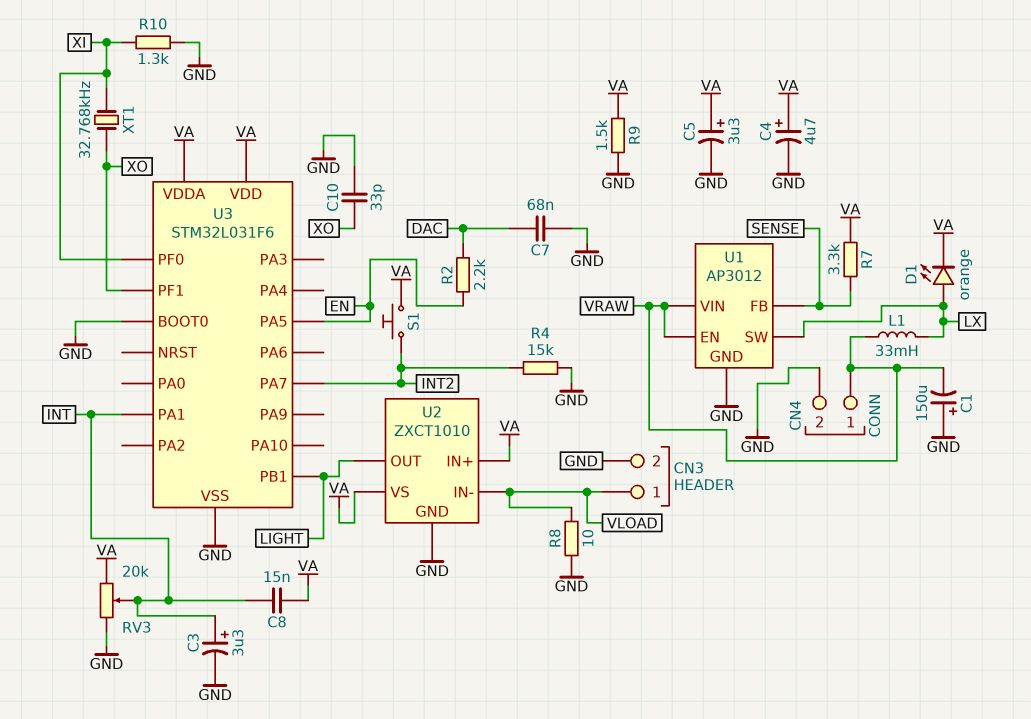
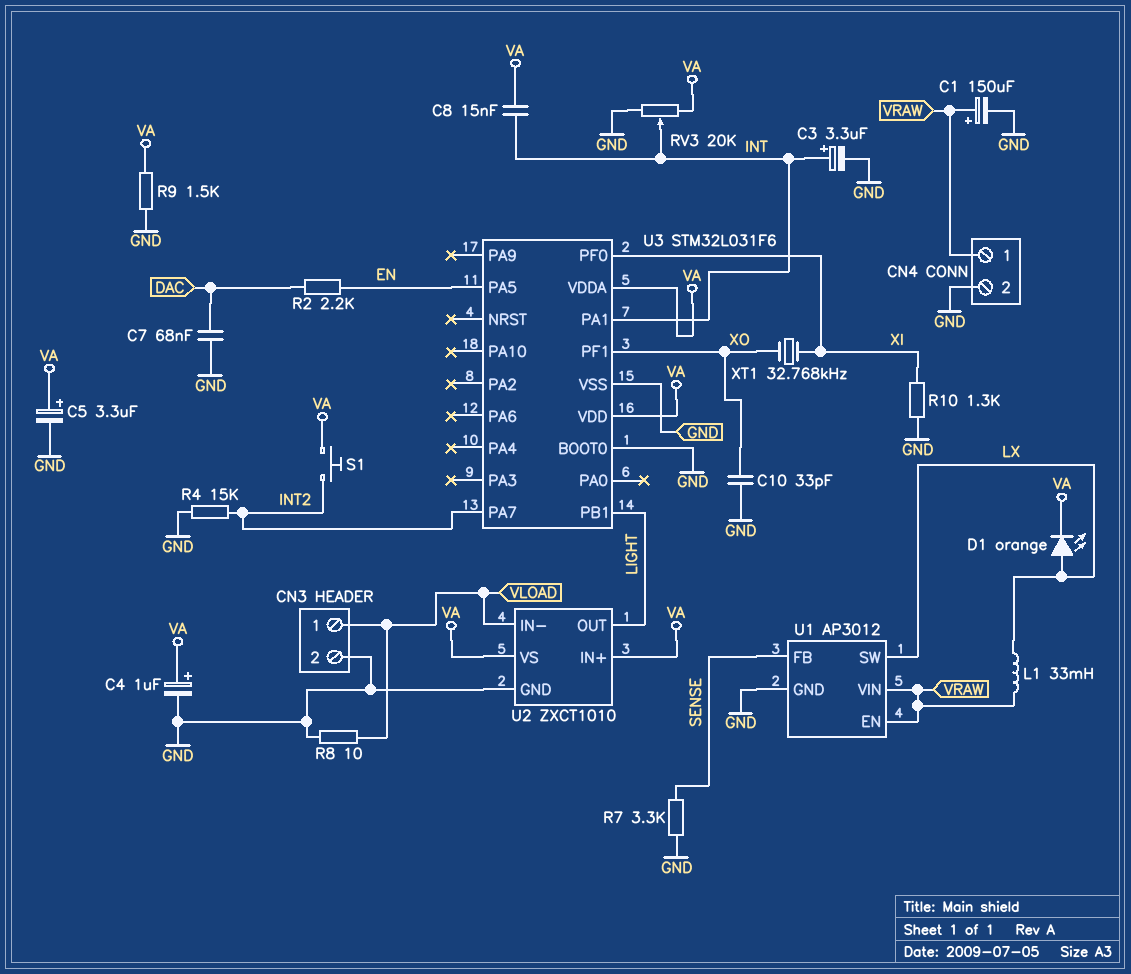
C1: 150uF (plus GND, minus VRAW) -> 150uF (plus VRAW, minus GND)
C4: 4.7uF (plus VA, minus GND) -> 1uF (plus VA, minus GND)
R7: 3.3k (SENSE, VA) -> 3.3k (GND, SENSE)

